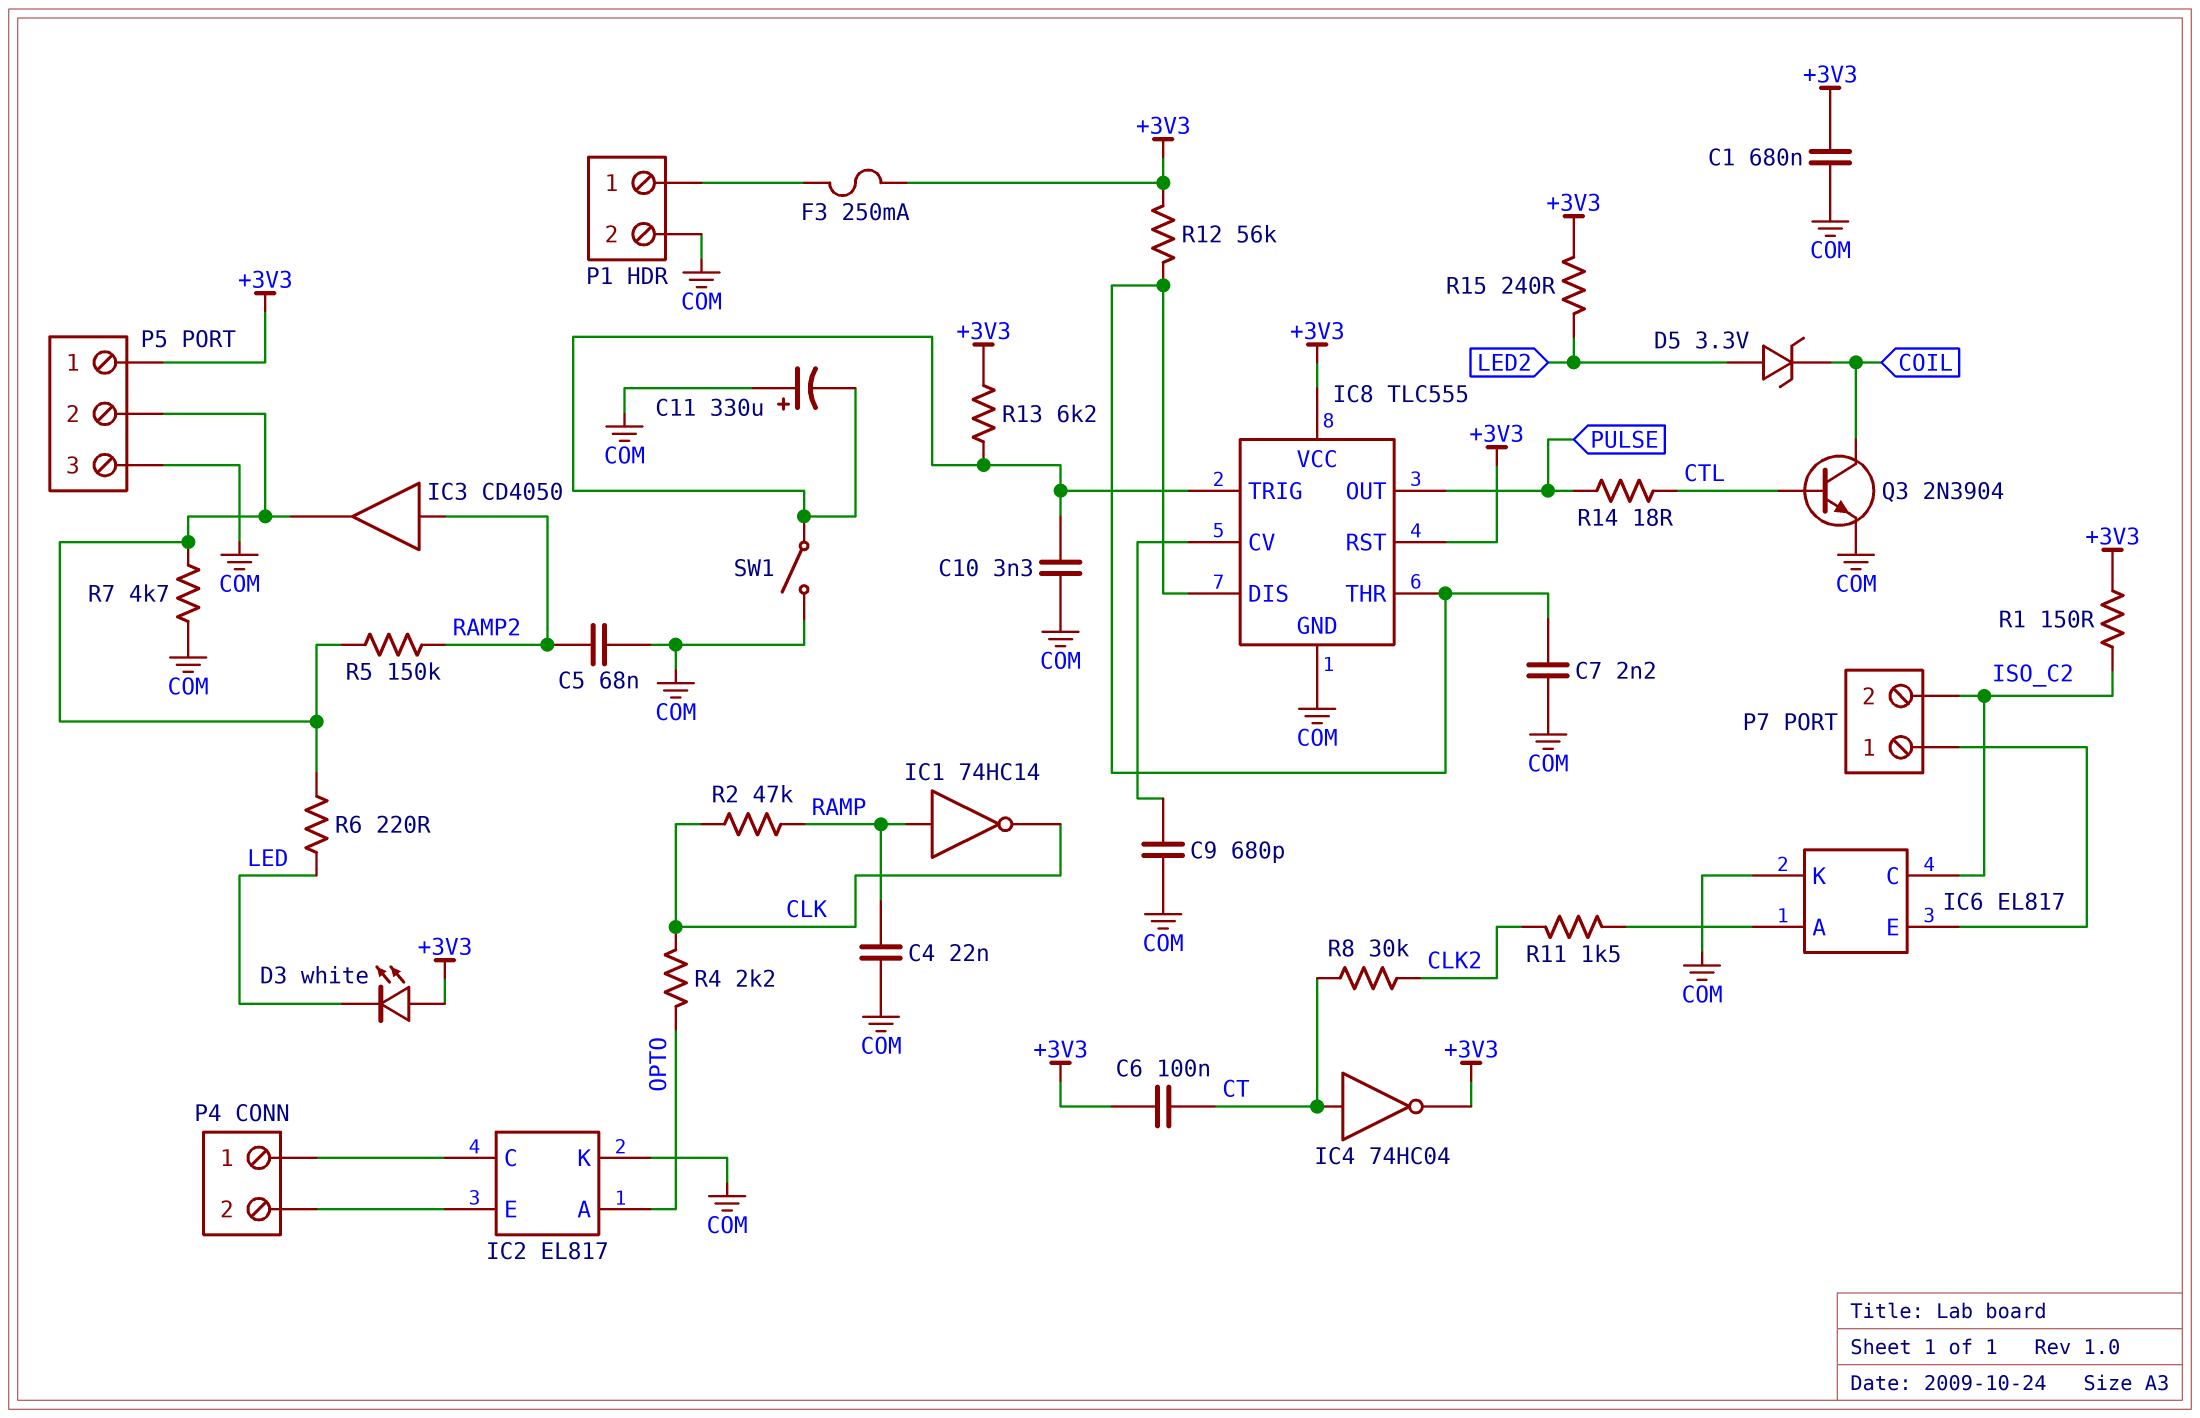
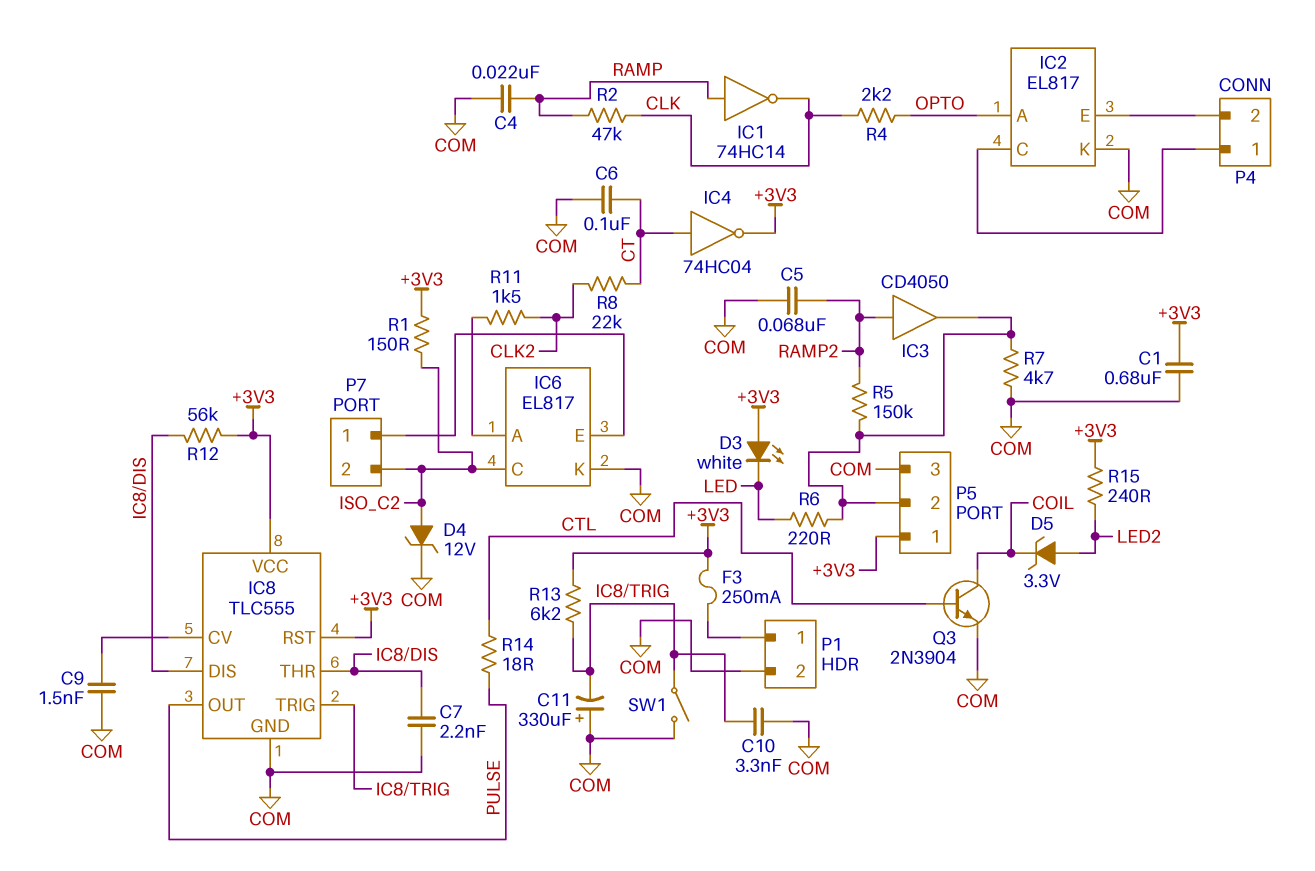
C6: 100nF (+3V3, CT) -> 100nF (COM, CT)
C9: 680pF (COM, IC8/CV) -> 1.5nF (COM, IC8/CV)
D4: none -> zener 12V (A ISO_C2, K COM)
R8: 30k (CLK2, CT) -> 22k (CLK2, CT)

